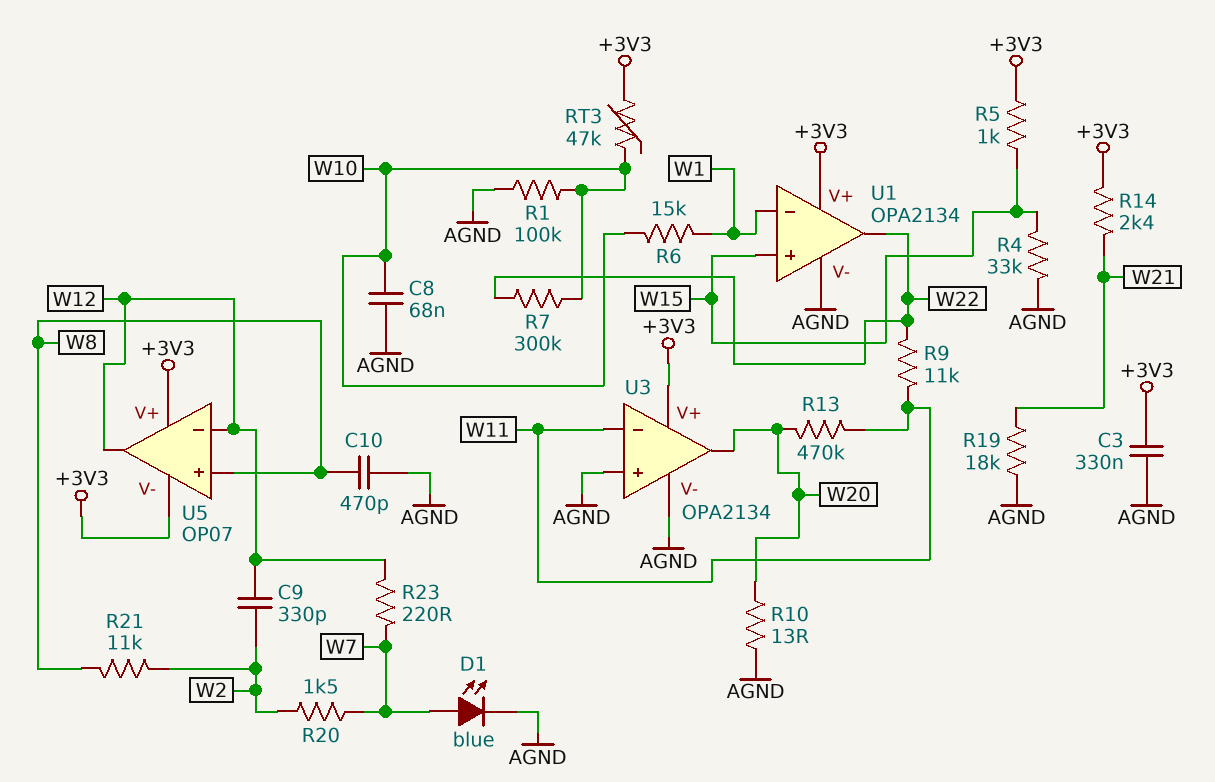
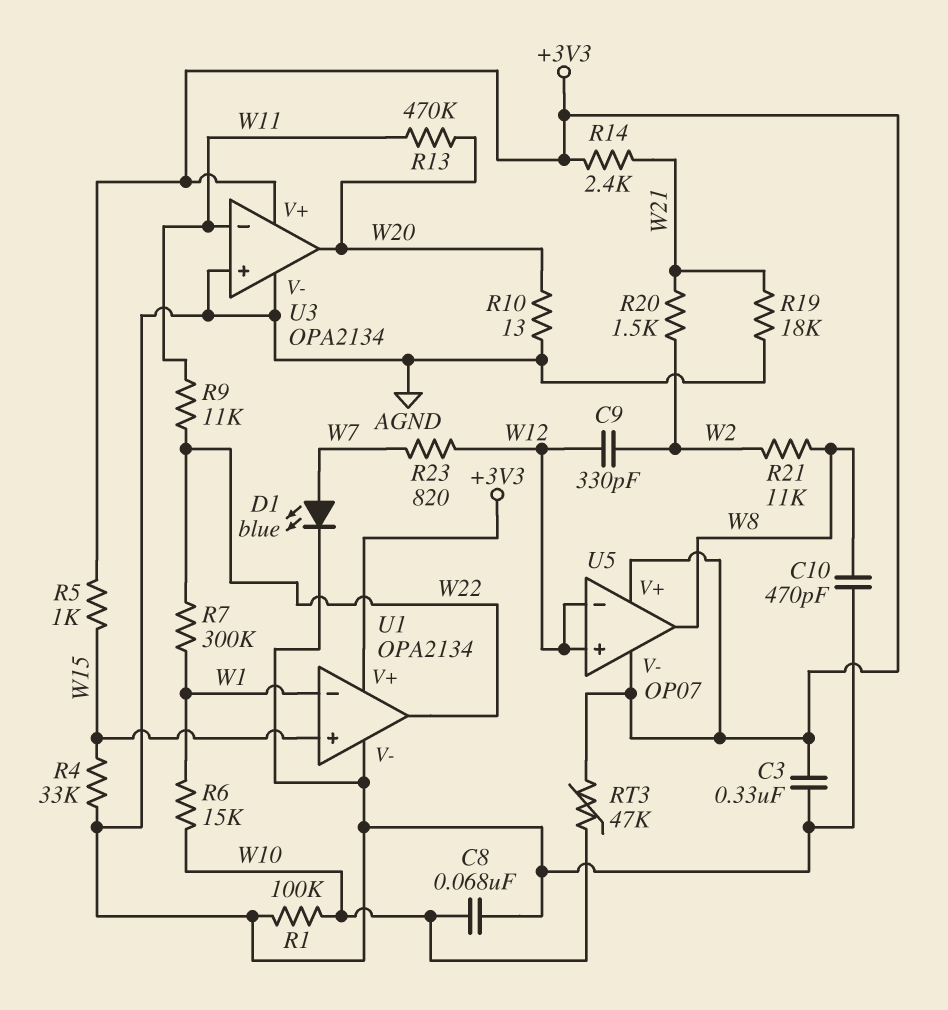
R7: 300k (W10, W22) -> 300k (W1, W22)
R20: 1.5k (W2, W7) -> 1.5k (W2, W21)
R23: 220 (W7, W12) -> 820 (W7, W12)
U5 pin in+: W8 -> W12
U5 pin out: W12 -> W8

